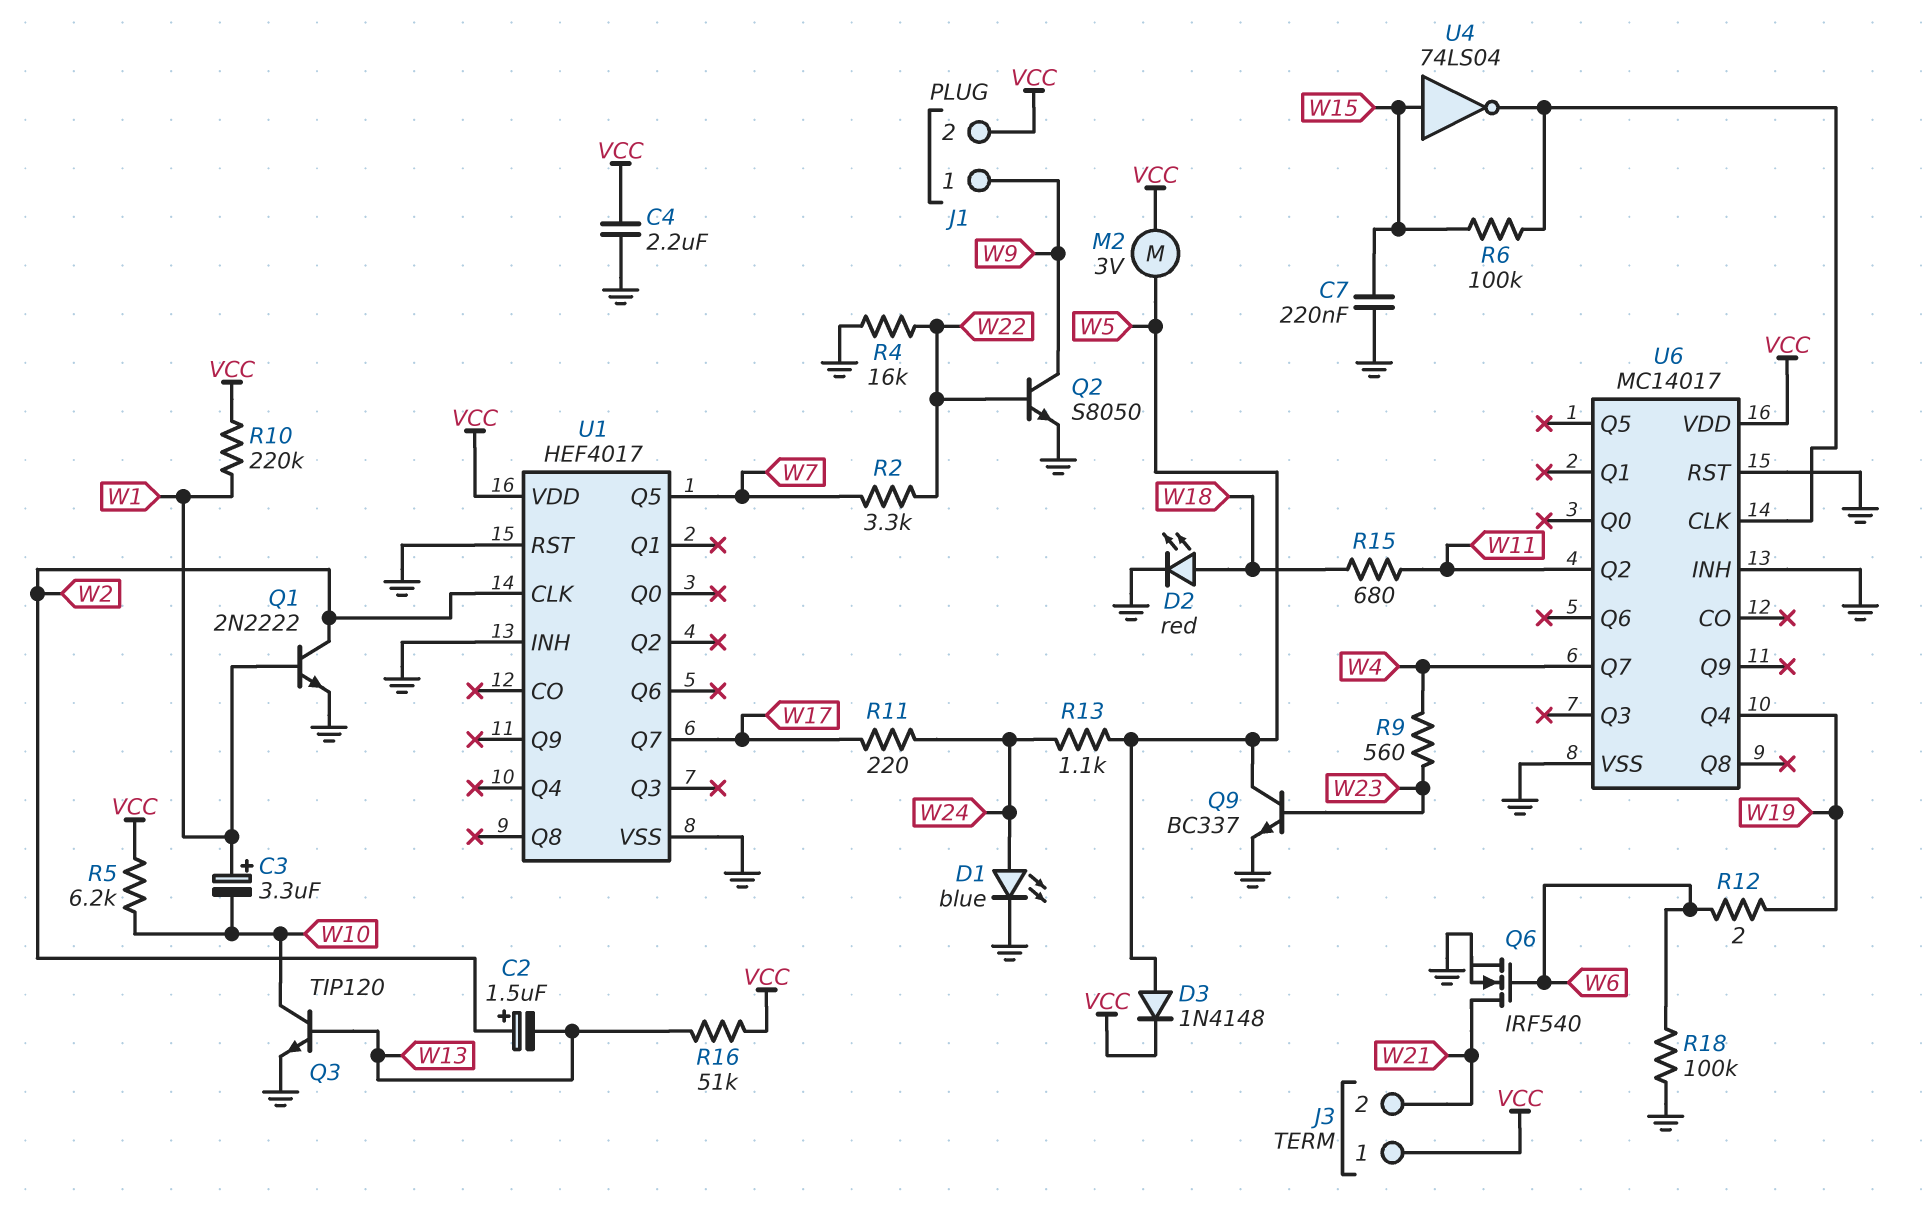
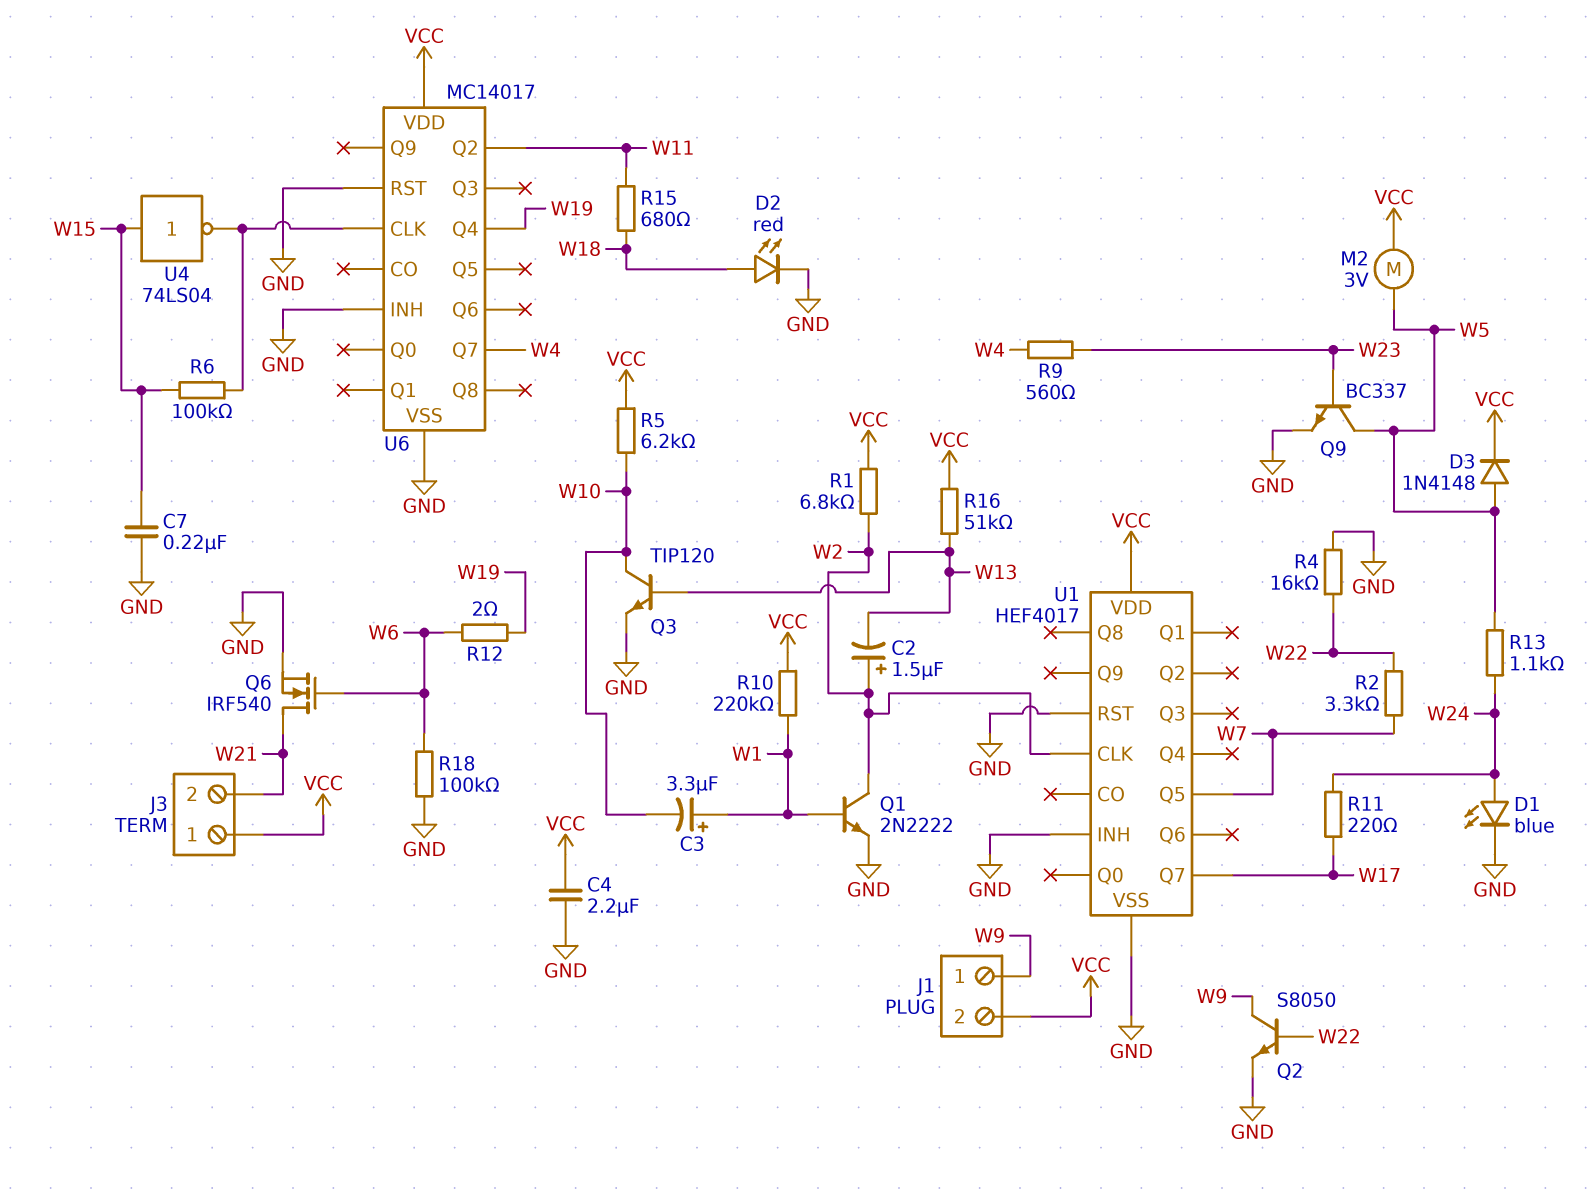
R1: none -> 6.8k (VCC, W2)

